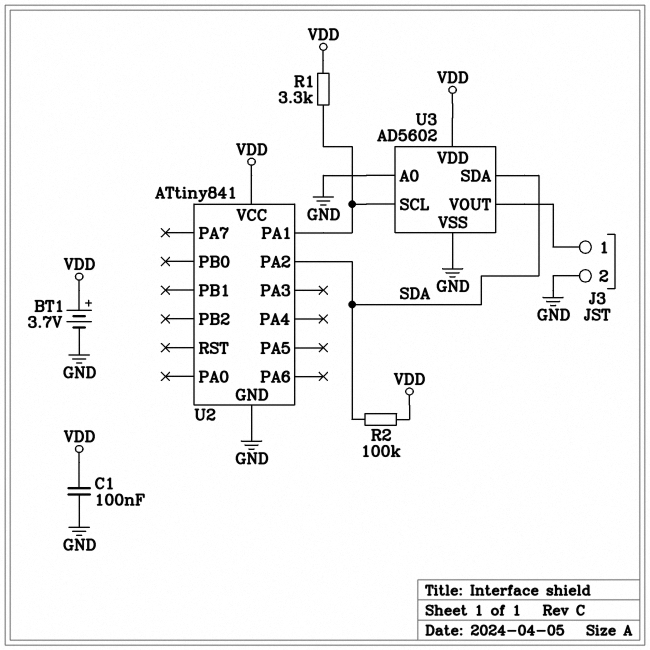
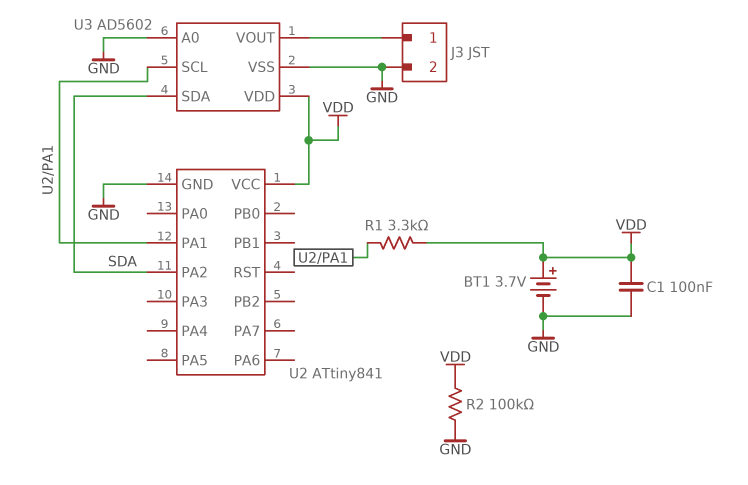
R2: 100k (SDA, VDD) -> 100k (GND, VDD)

